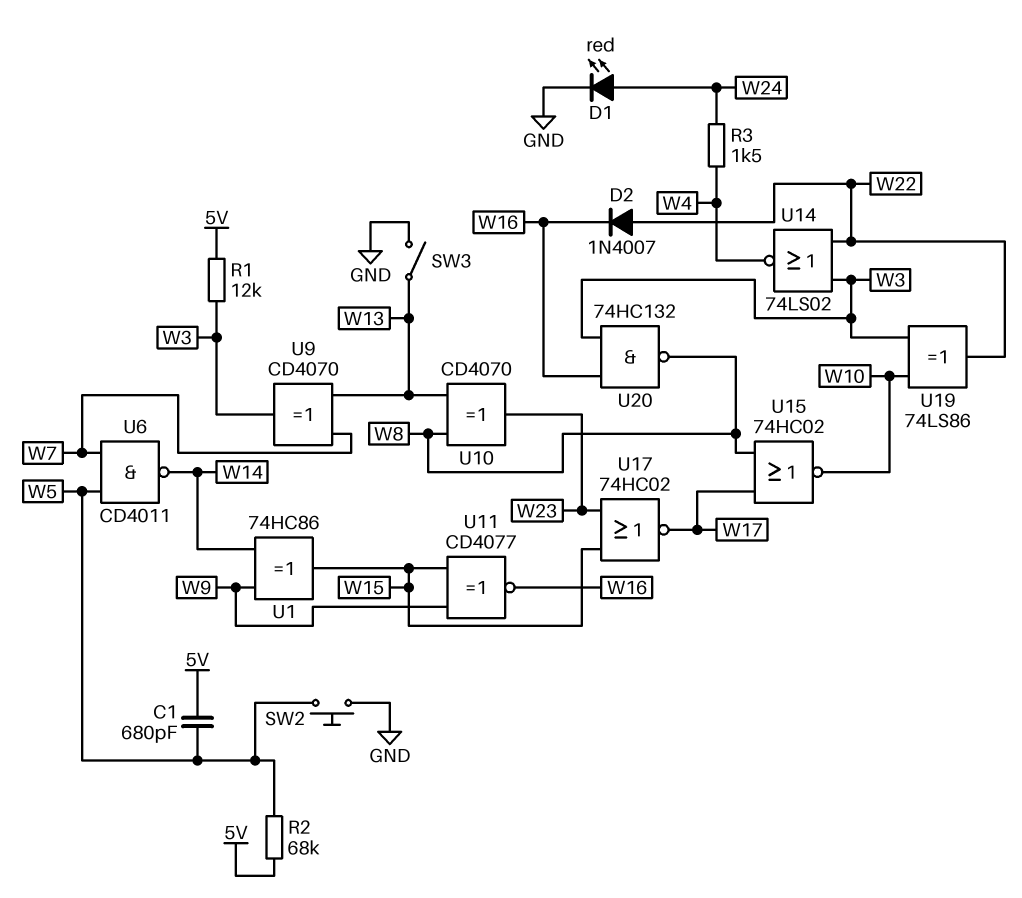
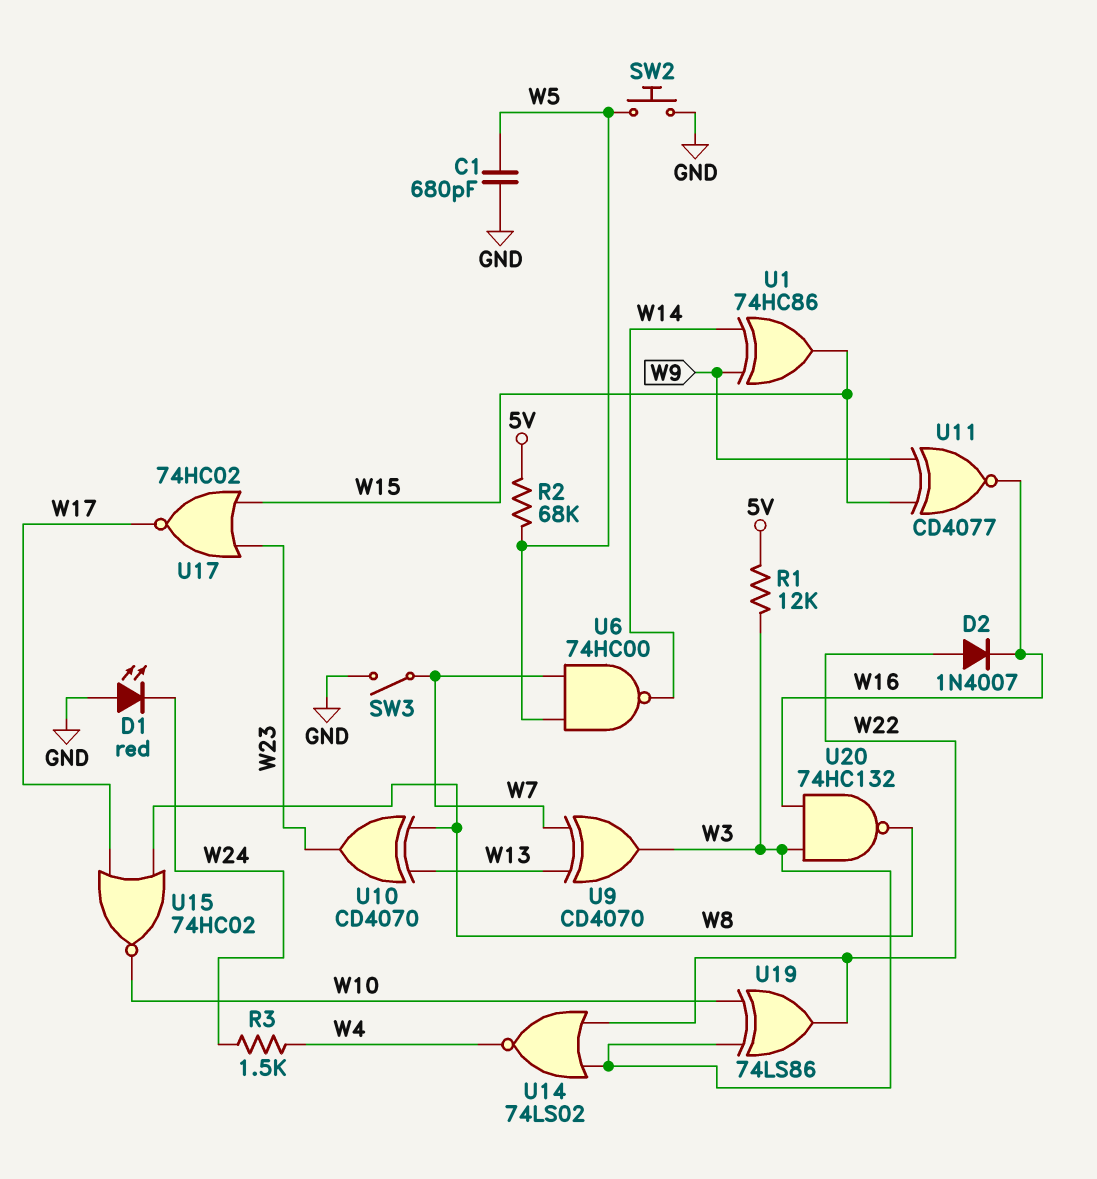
C1: 680pF (5V, W5) -> 680pF (GND, W5)
D1: LED red (A W24, K GND) -> LED red (A GND, K W24)
SW3: switch (GND, W13) -> switch (GND, W7)
U6: NAND CD4011 (in W5, in W7, out W14) -> NAND 74HC00 (in W5, in W7, out W14)

